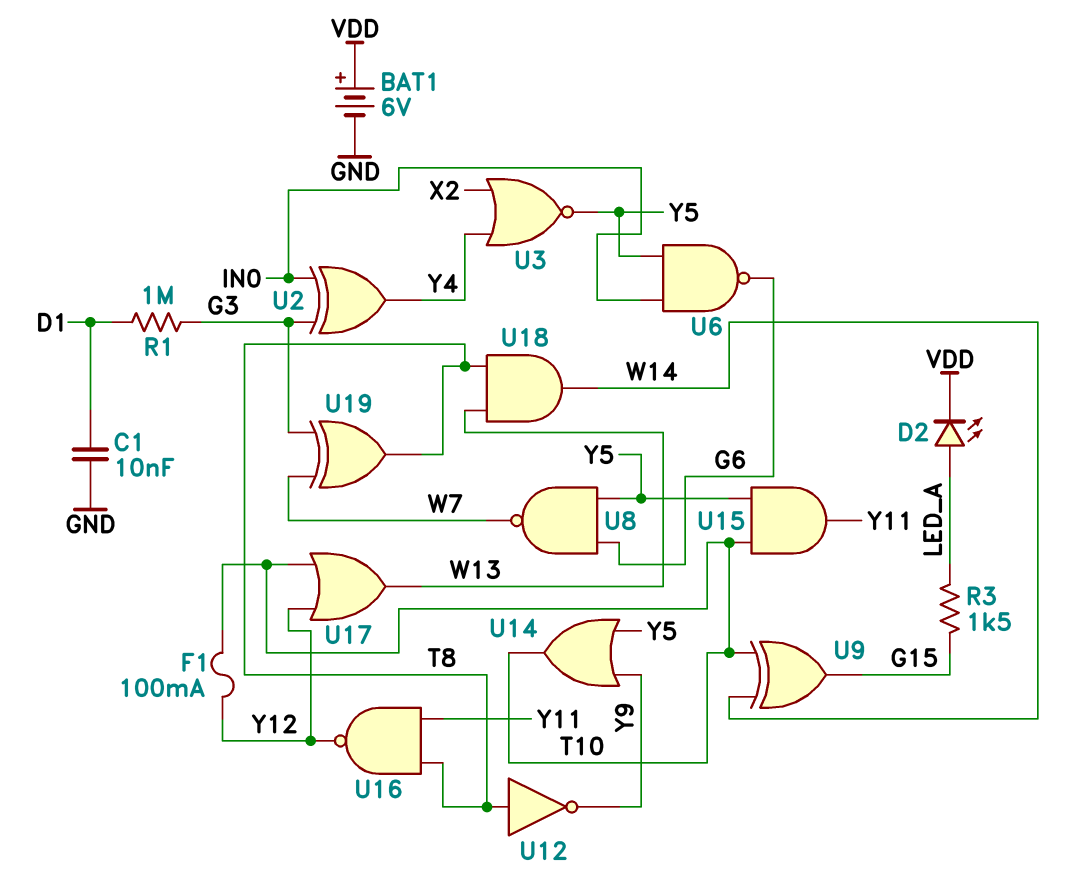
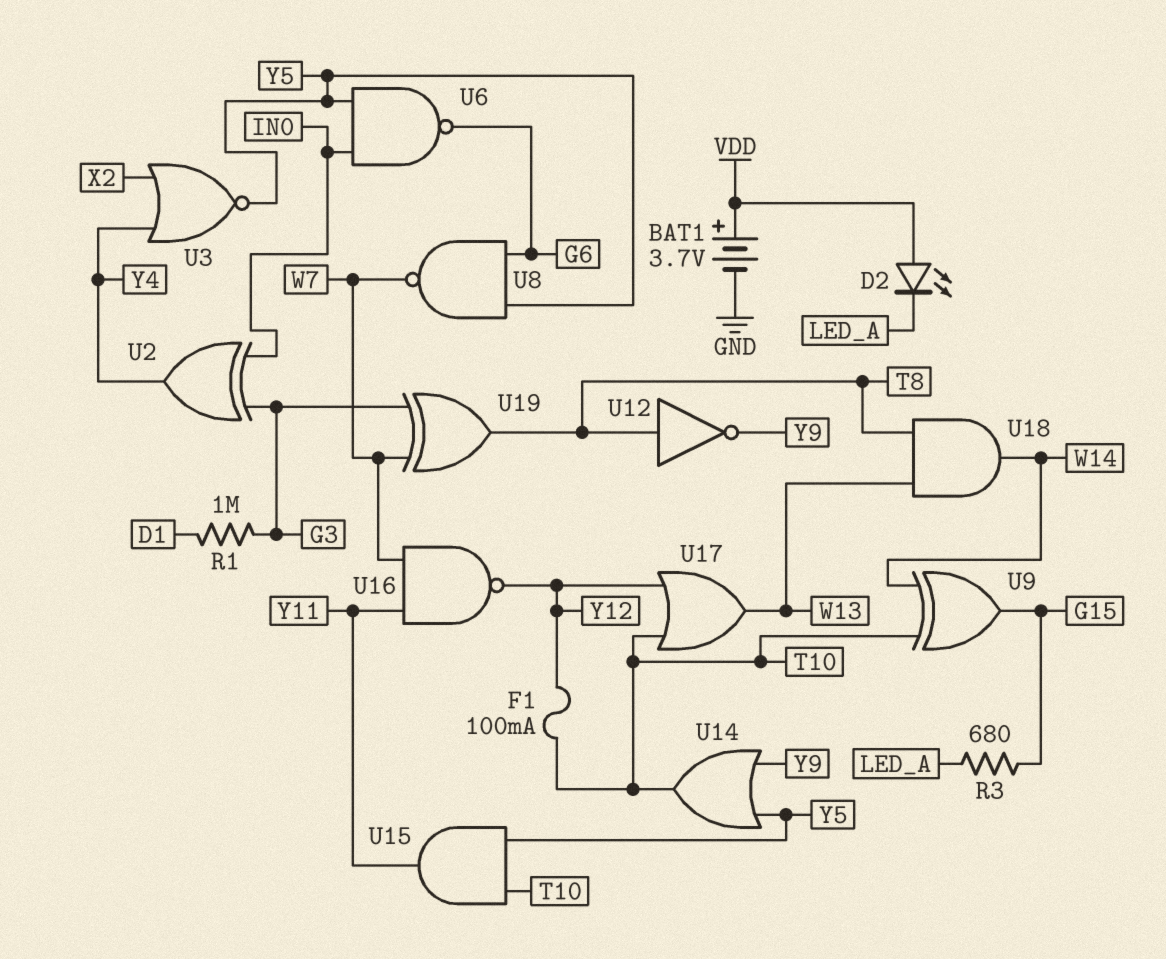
BAT1: 6V (plus VDD, minus GND) -> 3.7V (plus VDD, minus GND)
C1: 10nF (D1, GND) -> none
D2: LED (A LED_A, K VDD) -> LED (A VDD, K LED_A)
R3: 1.5k (G15, LED_A) -> 680 (G15, LED_A)
U16: NAND (in T8, in Y11, out Y12) -> NAND (in W7, in Y11, out Y12)

